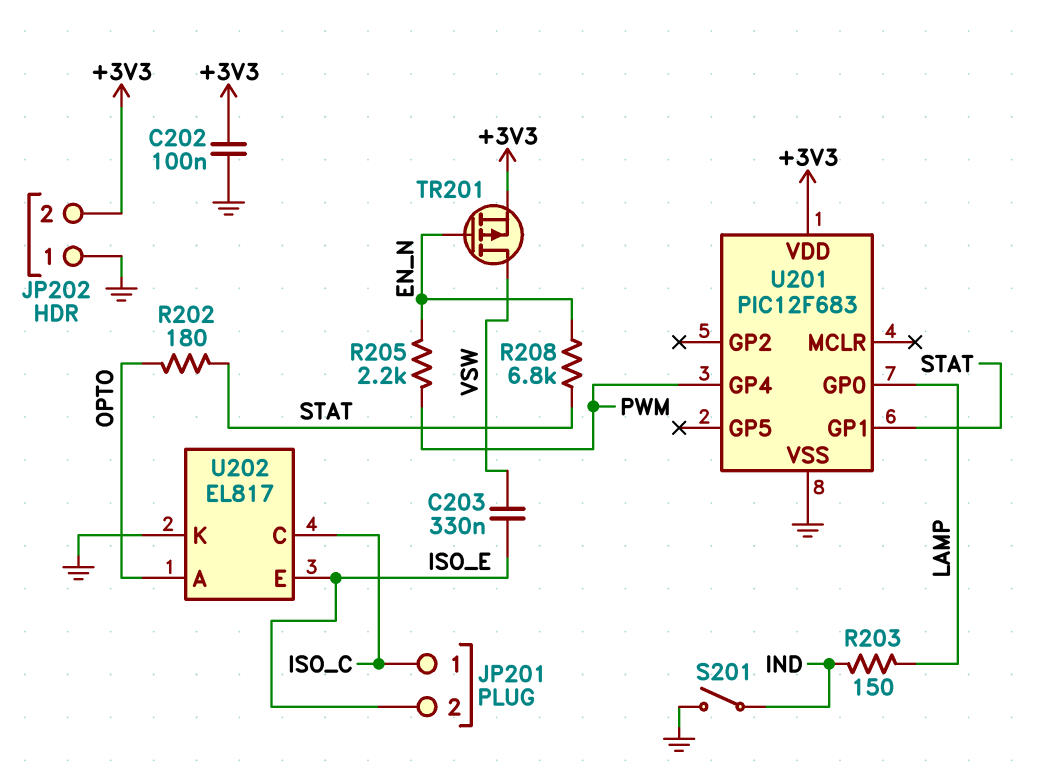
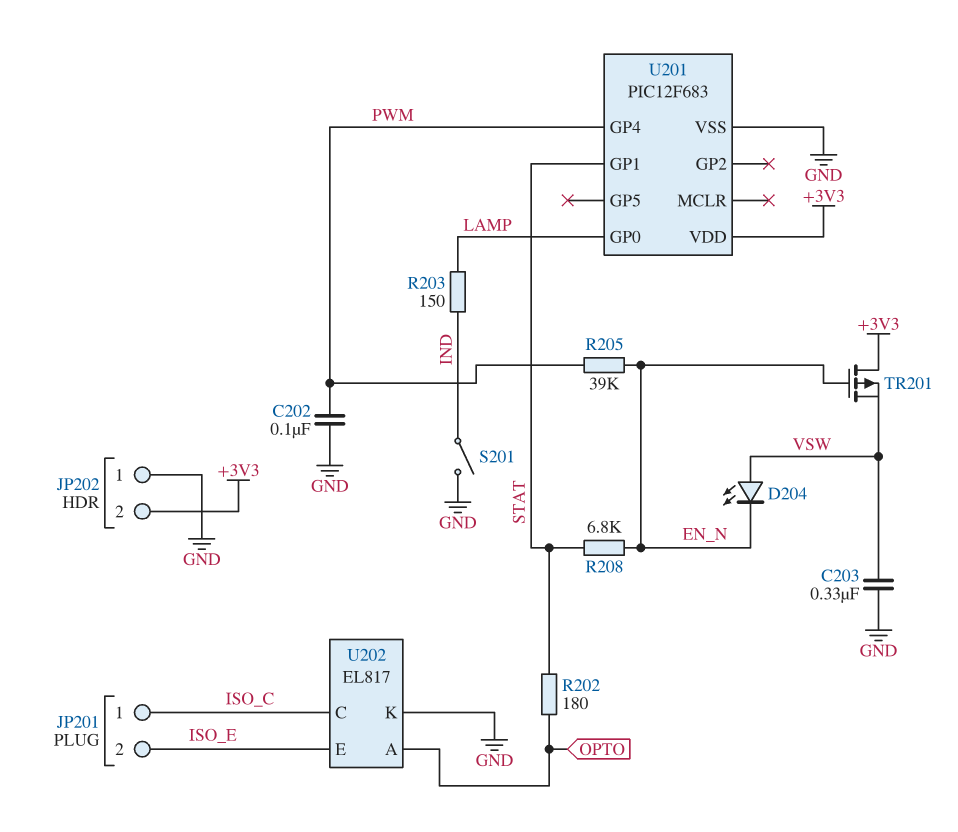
C202: 100nF (+3V3, GND) -> 100nF (GND, PWM)
C203: 330nF (ISO_E, VSW) -> 330nF (GND, VSW)
D204: none -> LED (A VSW, K EN_N)
R205: 2.2k (EN_N, PWM) -> 39k (EN_N, PWM)
TR201: PMOS (G EN_N, D VSW, S +3V3) -> PMOS (G EN_N, D +3V3, S VSW)

